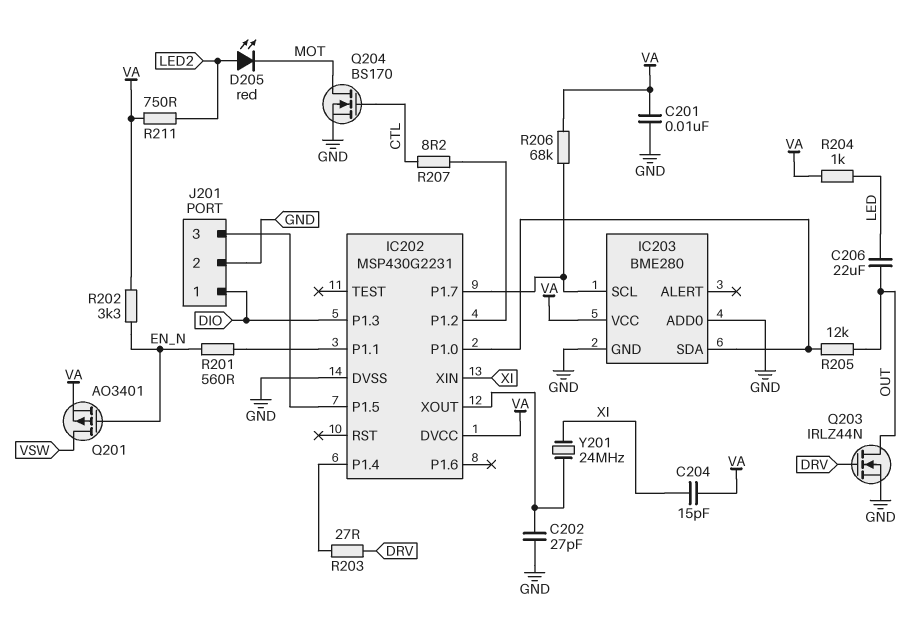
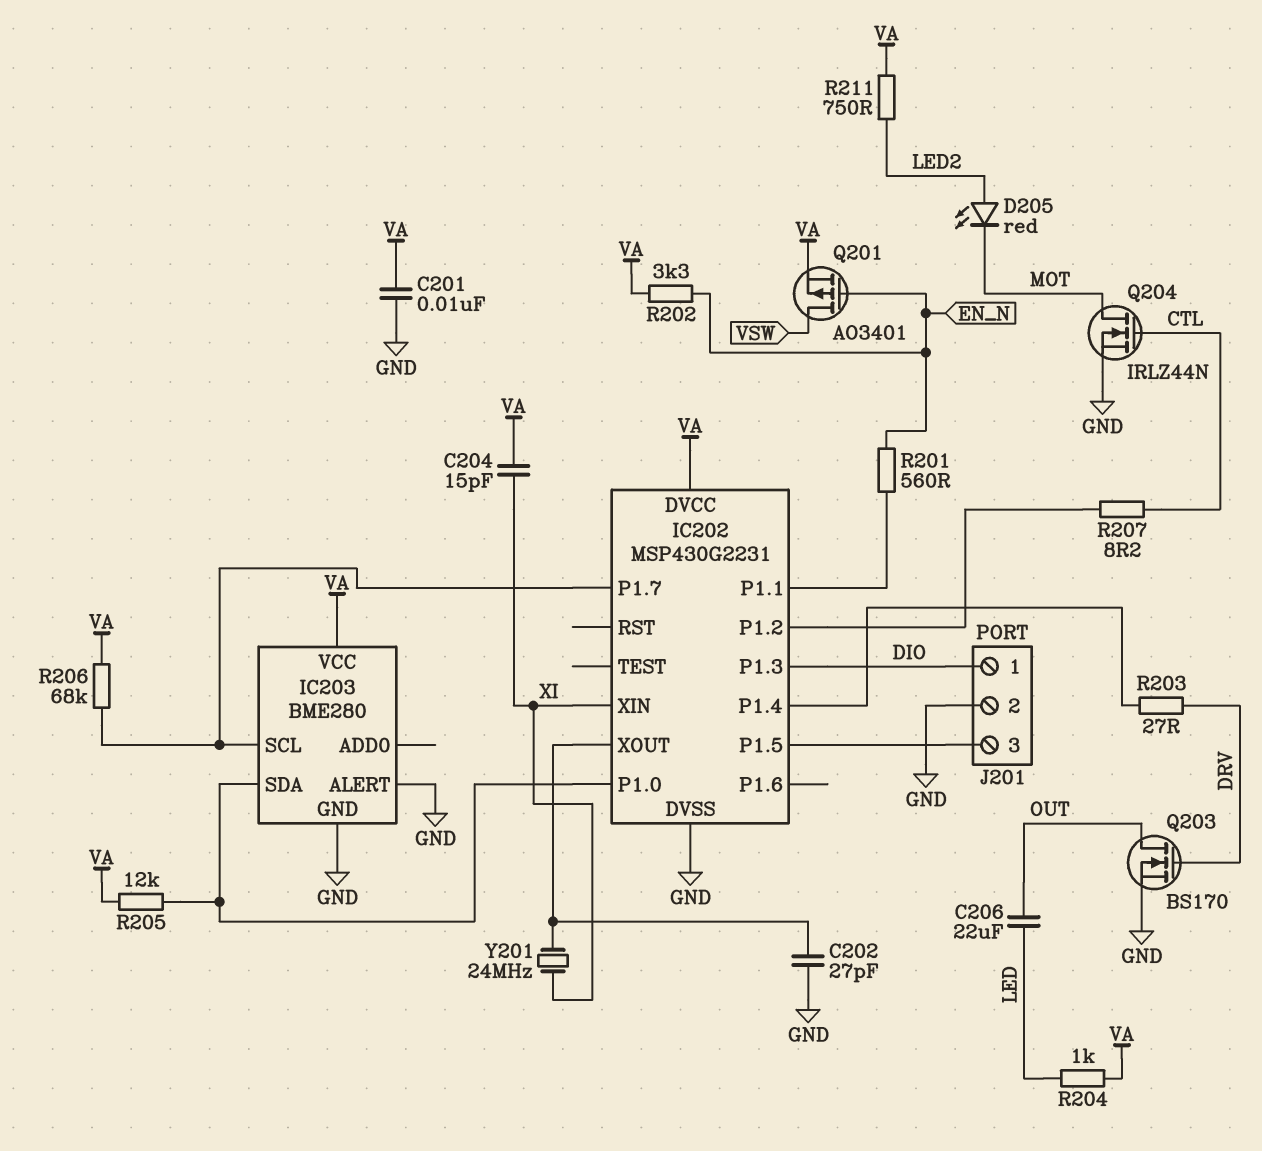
IC203 pin ADD0: GND -> none
IC203 pin ALERT: none -> GND
Q203: NMOS IRLZ44N (G DRV, D OUT, S GND) -> NMOS BS170 (G DRV, D OUT, S GND)
Q204: NMOS BS170 (G CTL, D MOT, S GND) -> NMOS IRLZ44N (G CTL, D MOT, S GND)
R205: 12k (IC202/P1.0, OUT) -> 12k (IC202/P1.0, VA)

